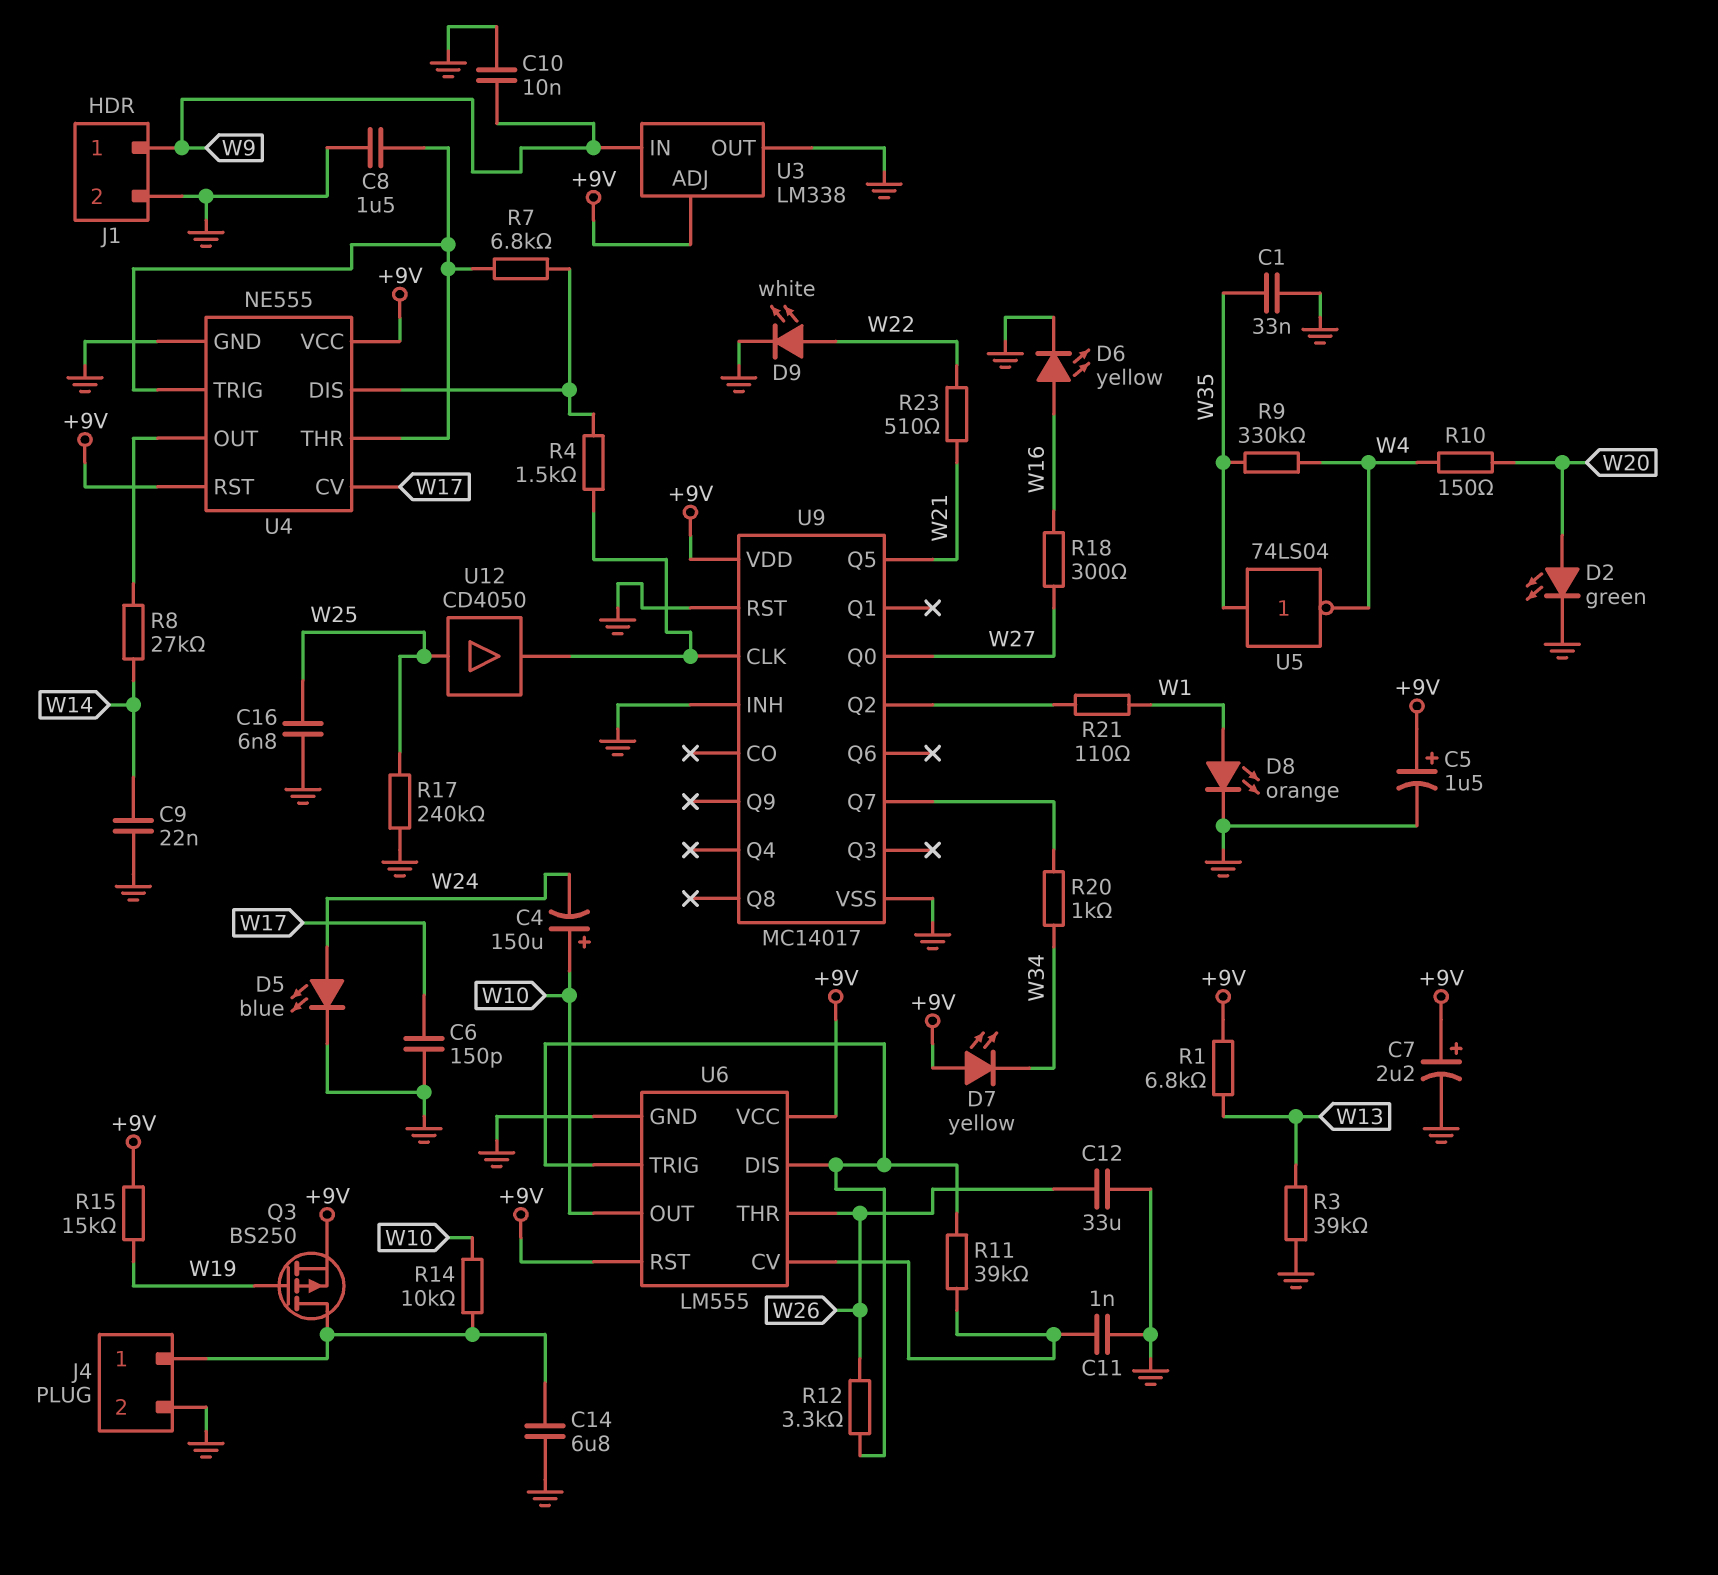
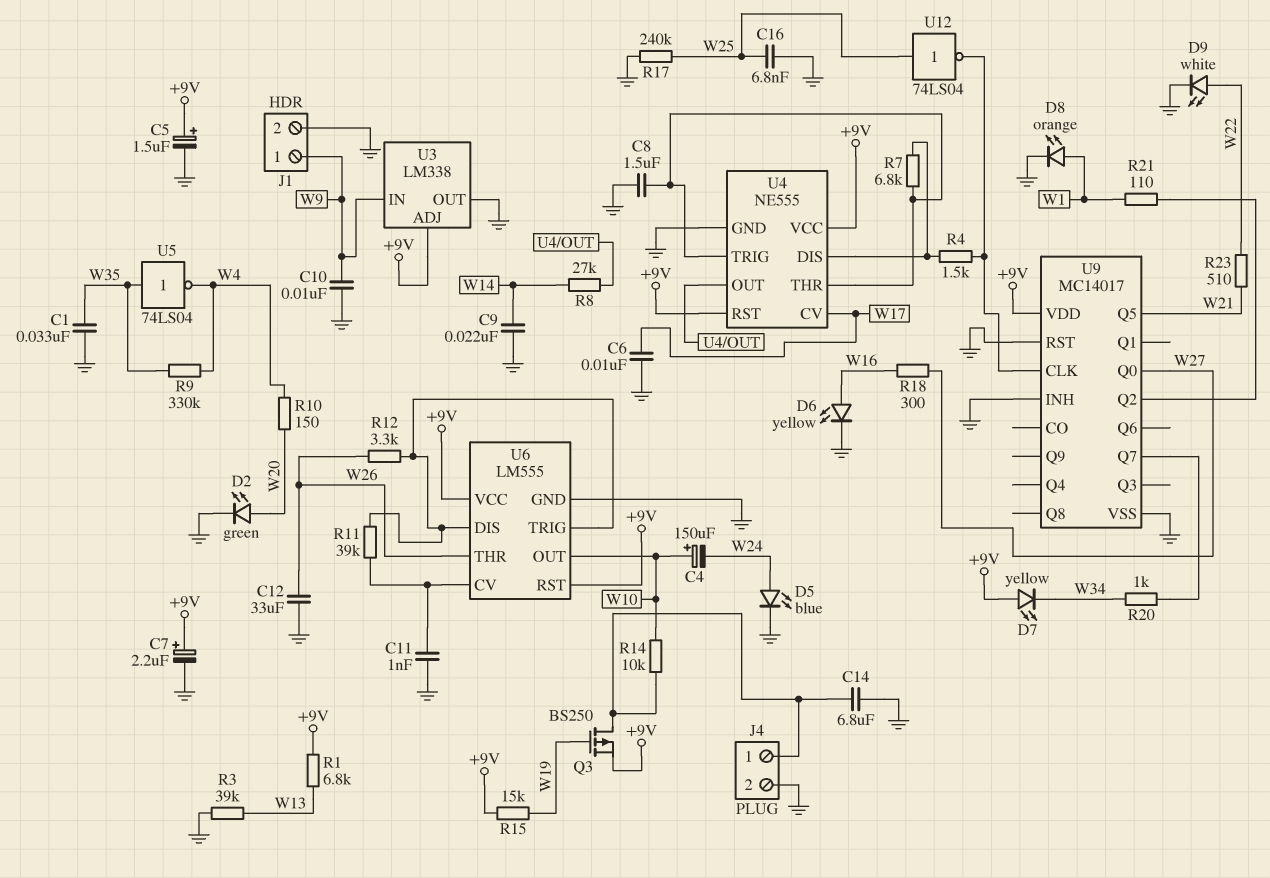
C6: 150pF (GND, W17) -> 10nF (GND, W17)
U12: buffer CD4050 (in W25, out U9/CLK) -> NOT 74LS04 (in W25, out U9/CLK)

